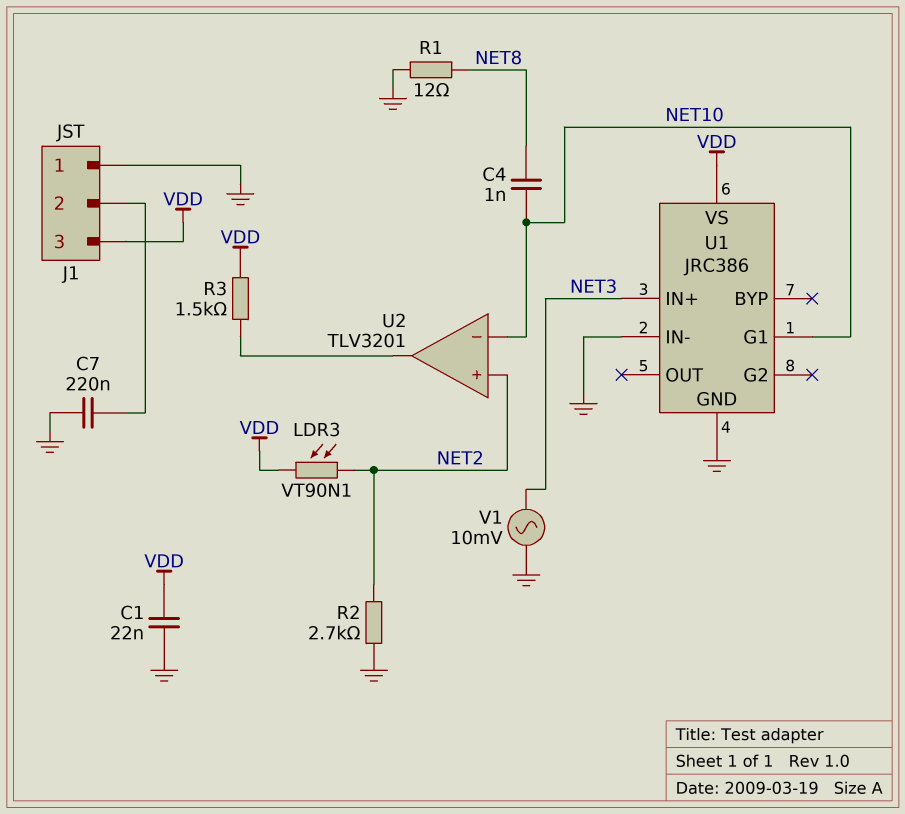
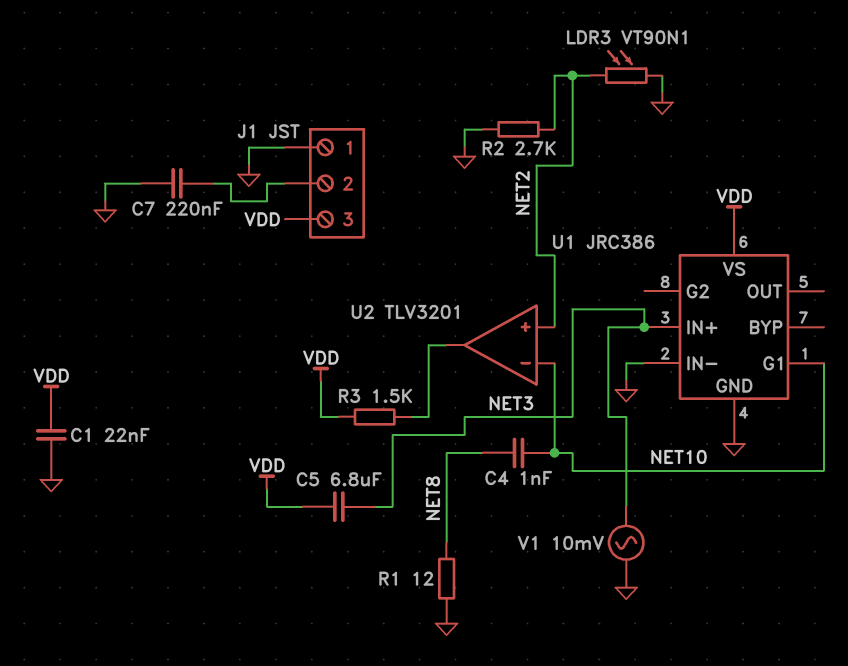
C5: none -> 6.8uF (NET3, VDD)
LDR3: VT90N1 (NET2, VDD) -> VT90N1 (GND, NET2)

